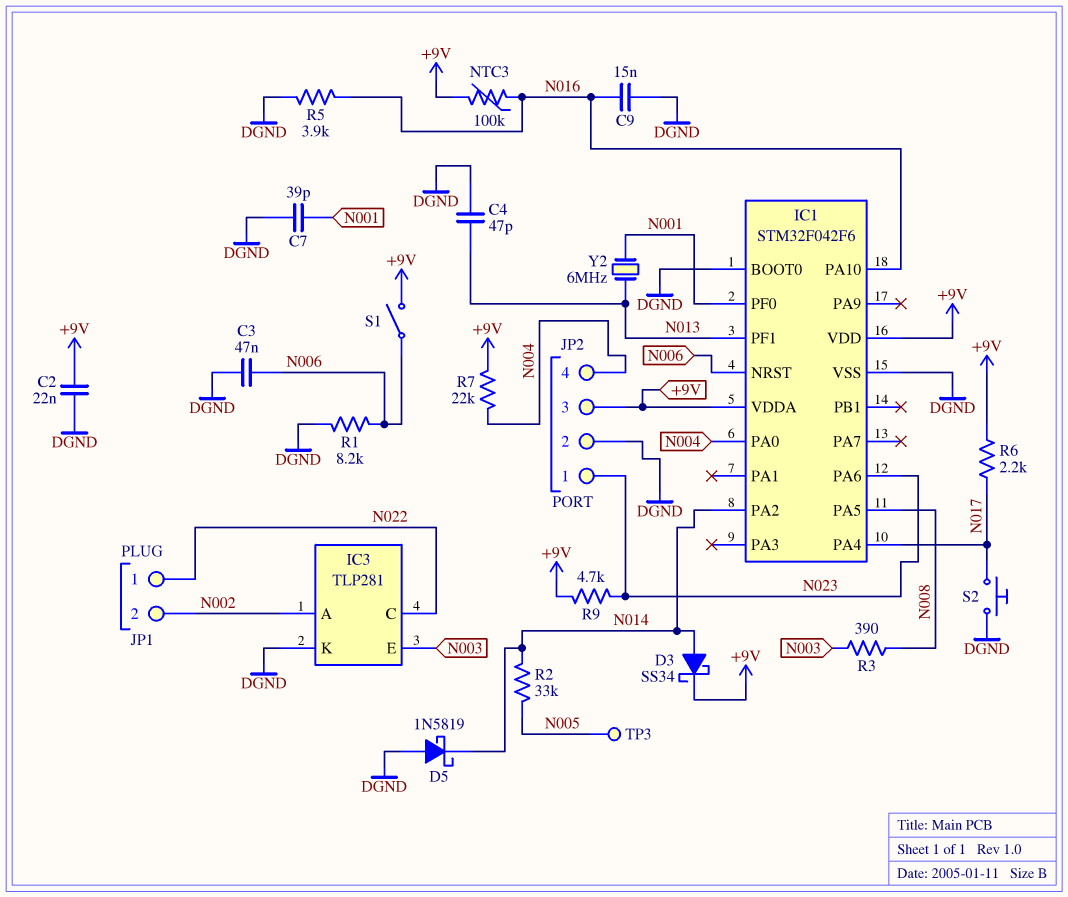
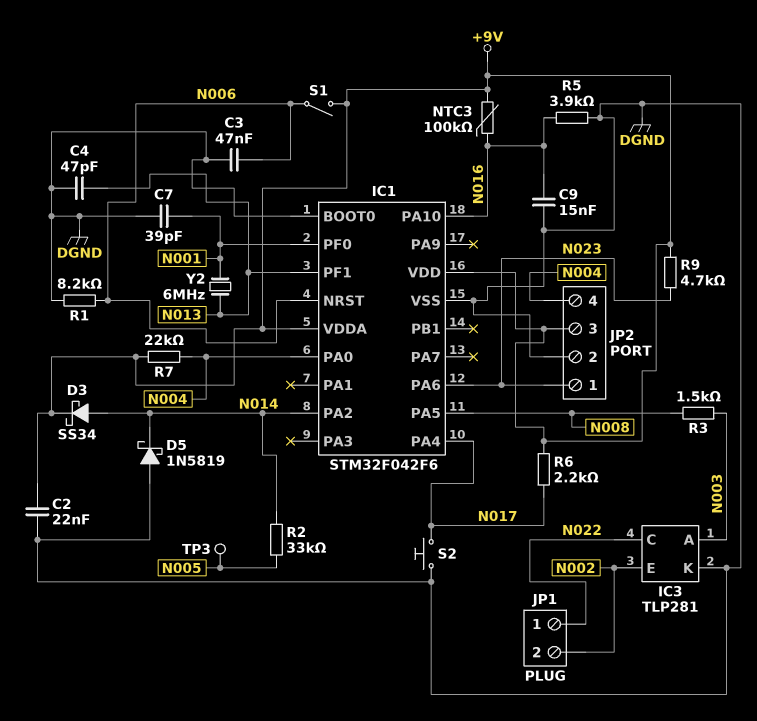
IC3 pin A: N002 -> N003
IC3 pin E: N003 -> N002
R3: 390 (N003, N008) -> 1.5k (N003, N008)

